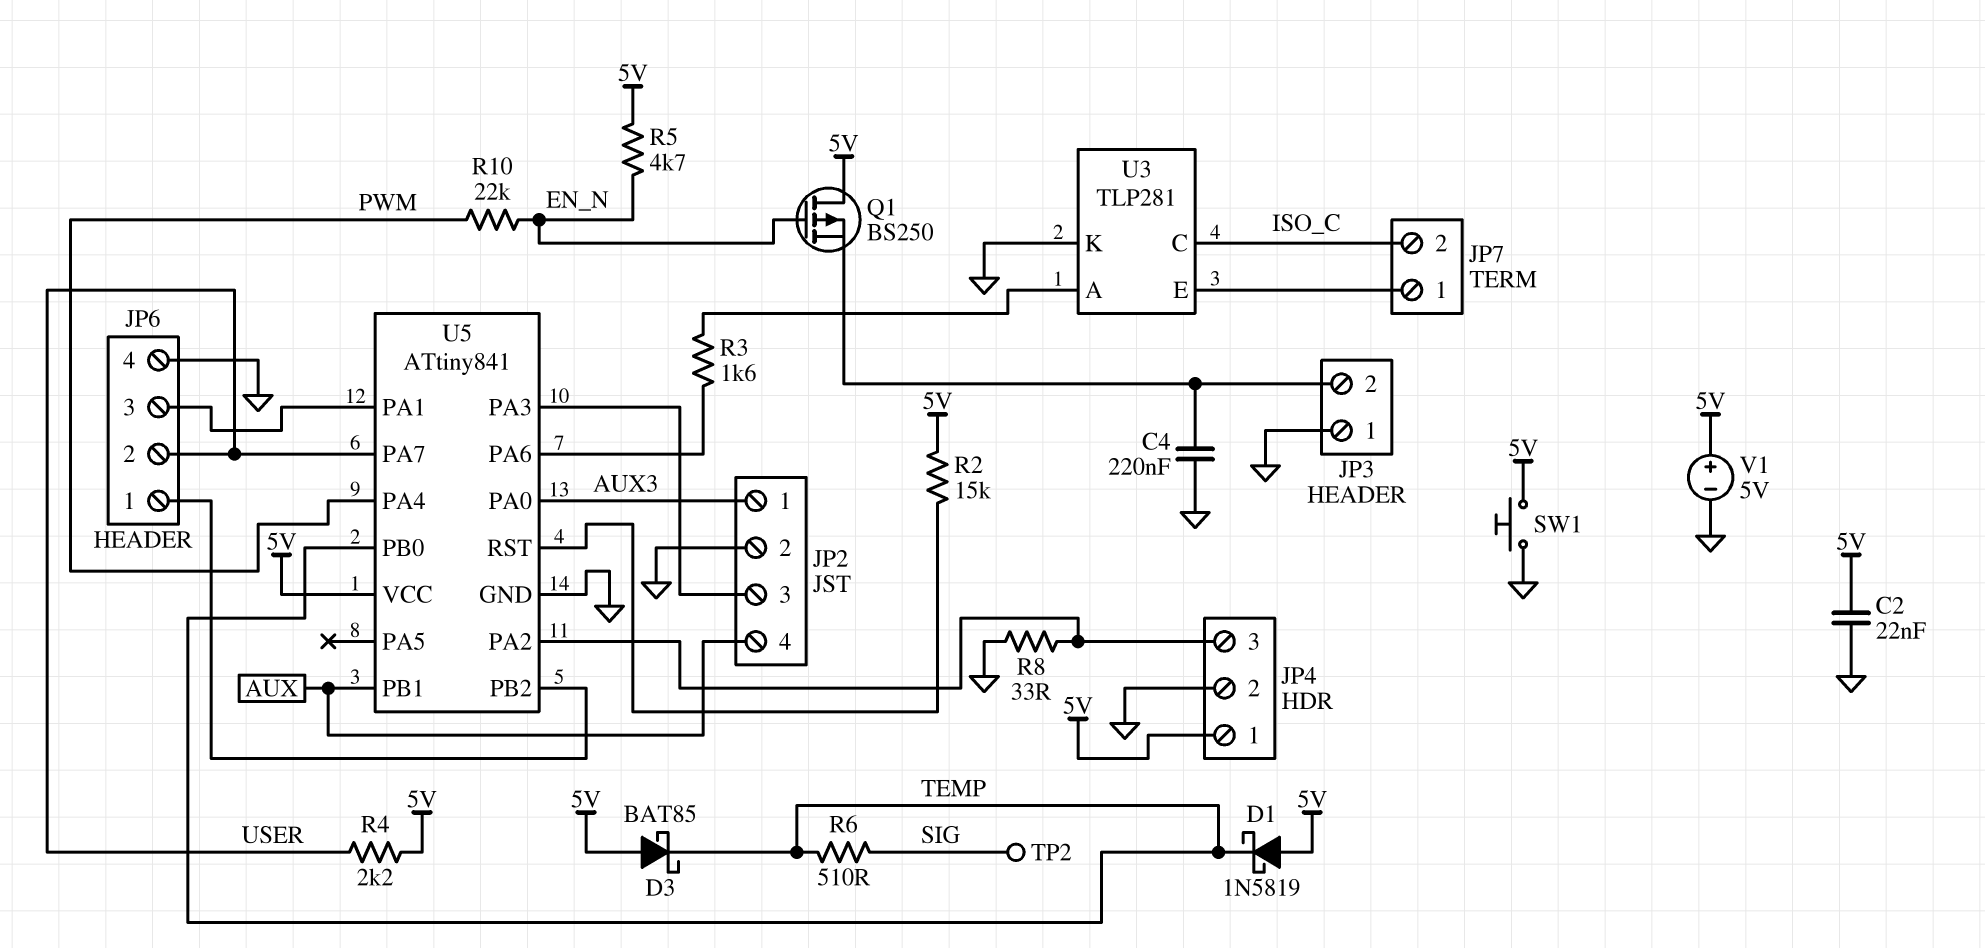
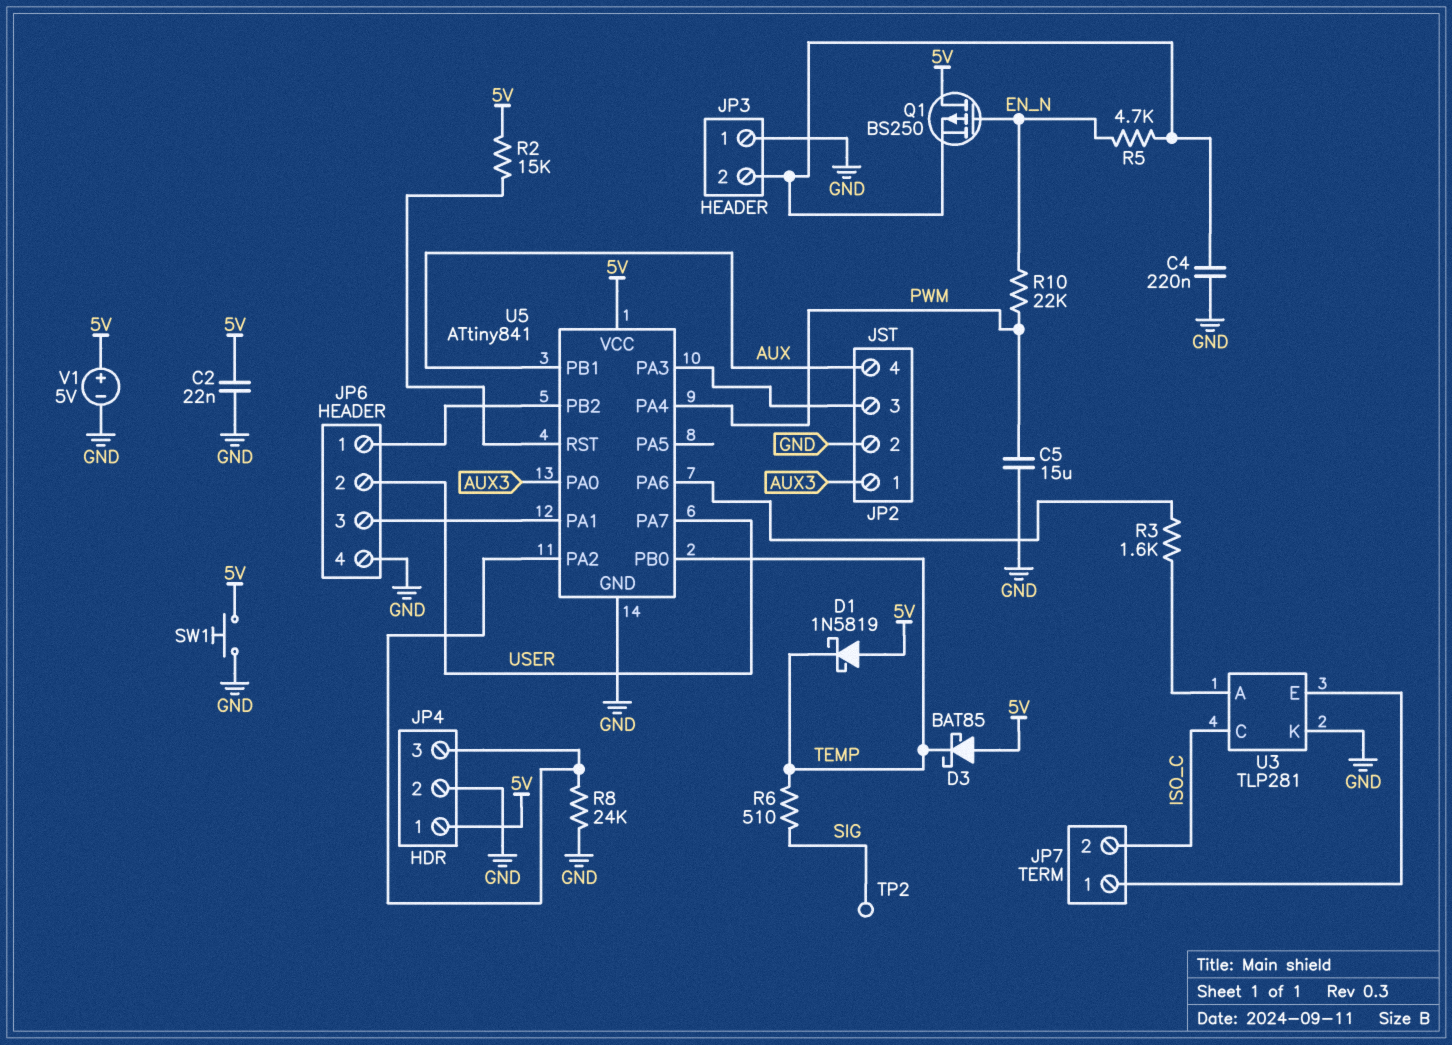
C5: none -> 15uF (GND, PWM)
R4: 2.2k (5V, USER) -> none
R5: 4.7k (5V, EN_N) -> 4.7k (EN_N, JP3/2)
R8: 33 (GND, JP4/3) -> 24k (GND, JP4/3)

